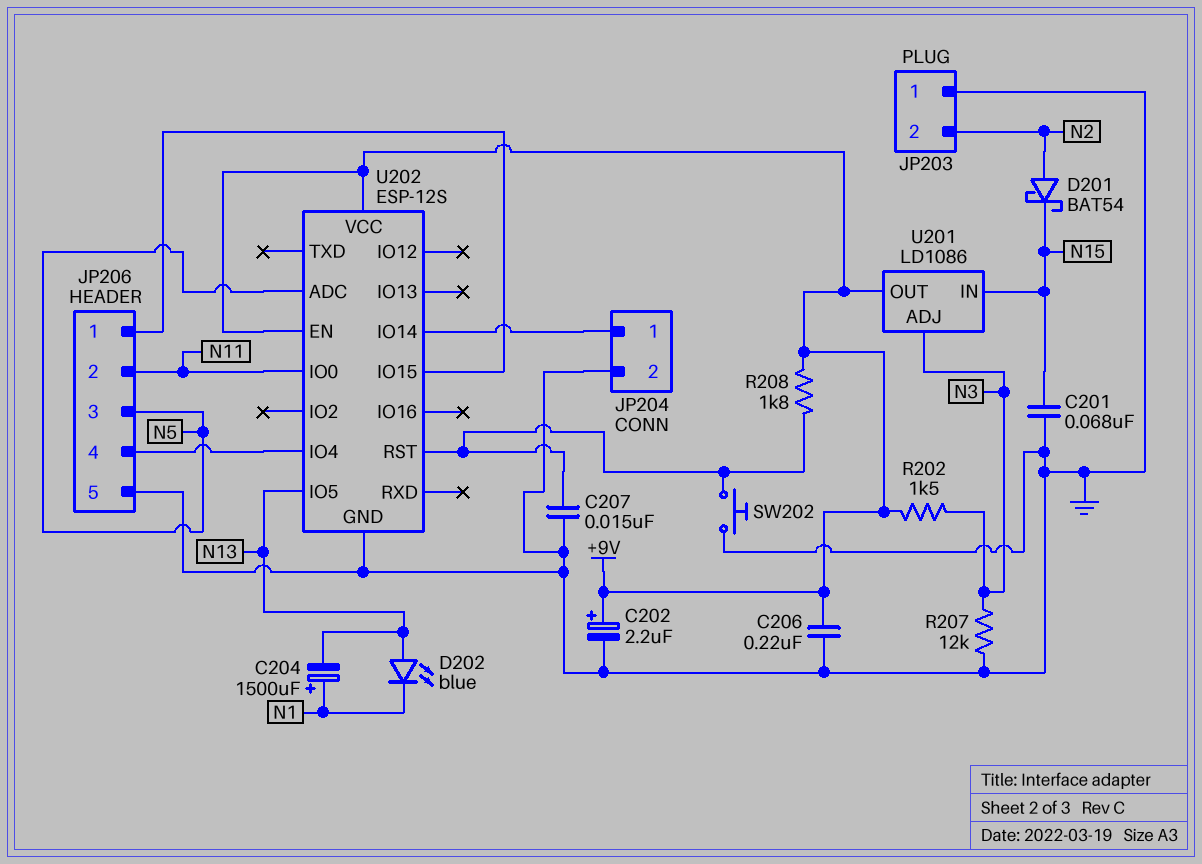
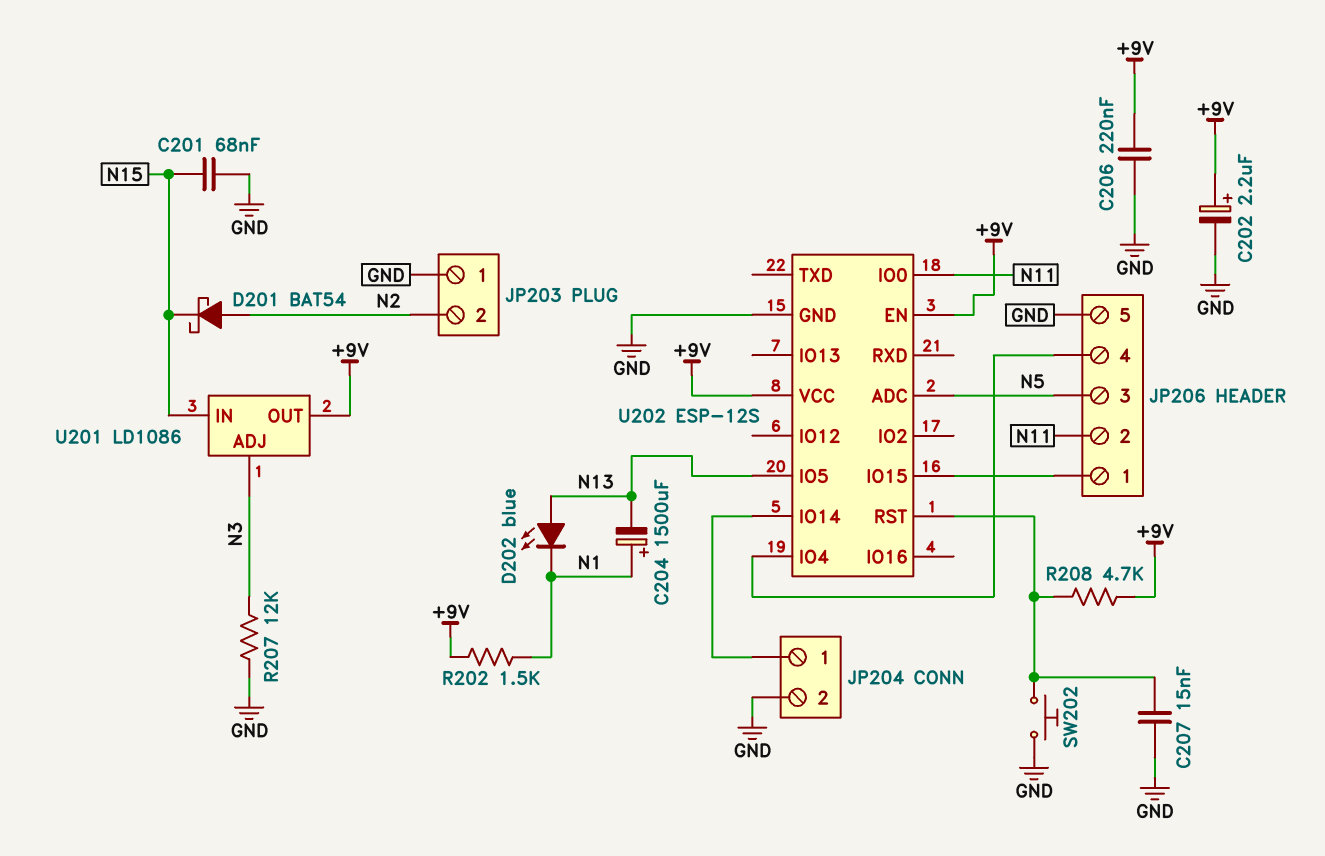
R202: 1.5k (+9V, N3) -> 1.5k (+9V, N1)
R208: 1.8k (+9V, U202/RST) -> 4.7k (+9V, U202/RST)

